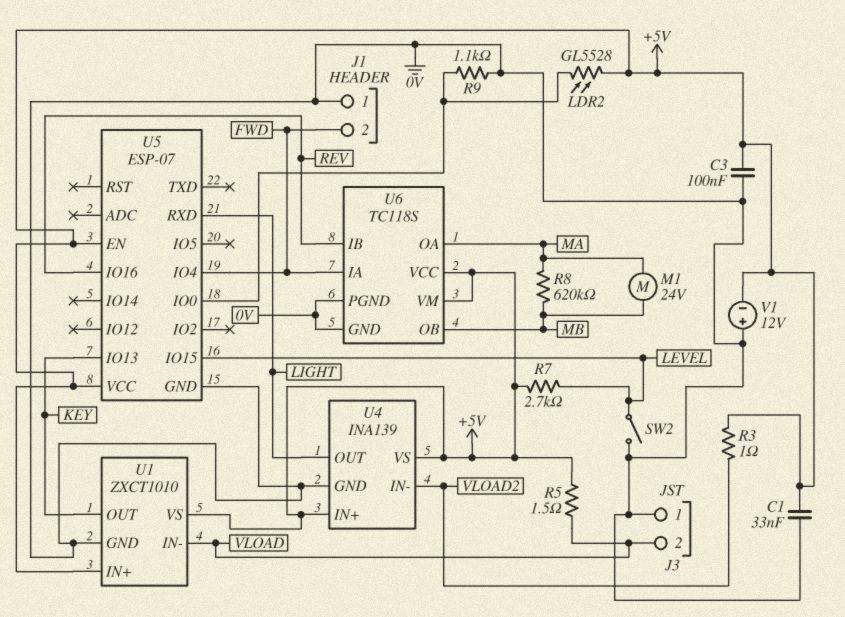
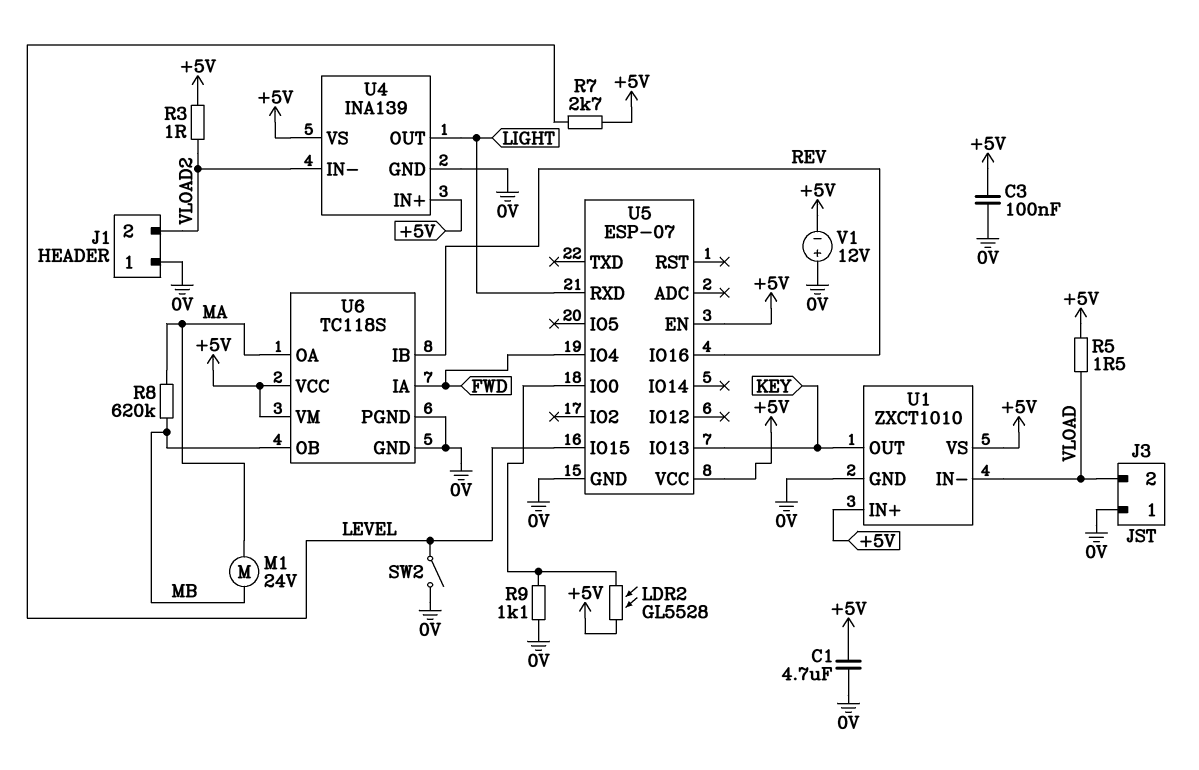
C1: 33nF (+5V, 0V) -> 4.7uF (+5V, 0V)
J1 pin 2: FWD -> VLOAD2

